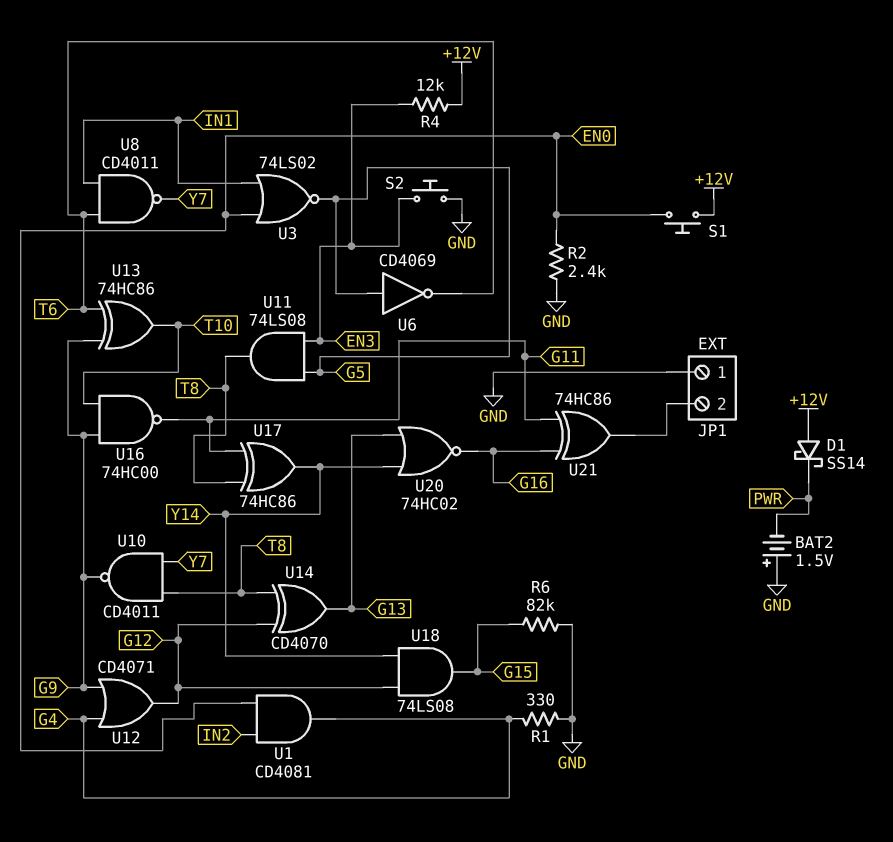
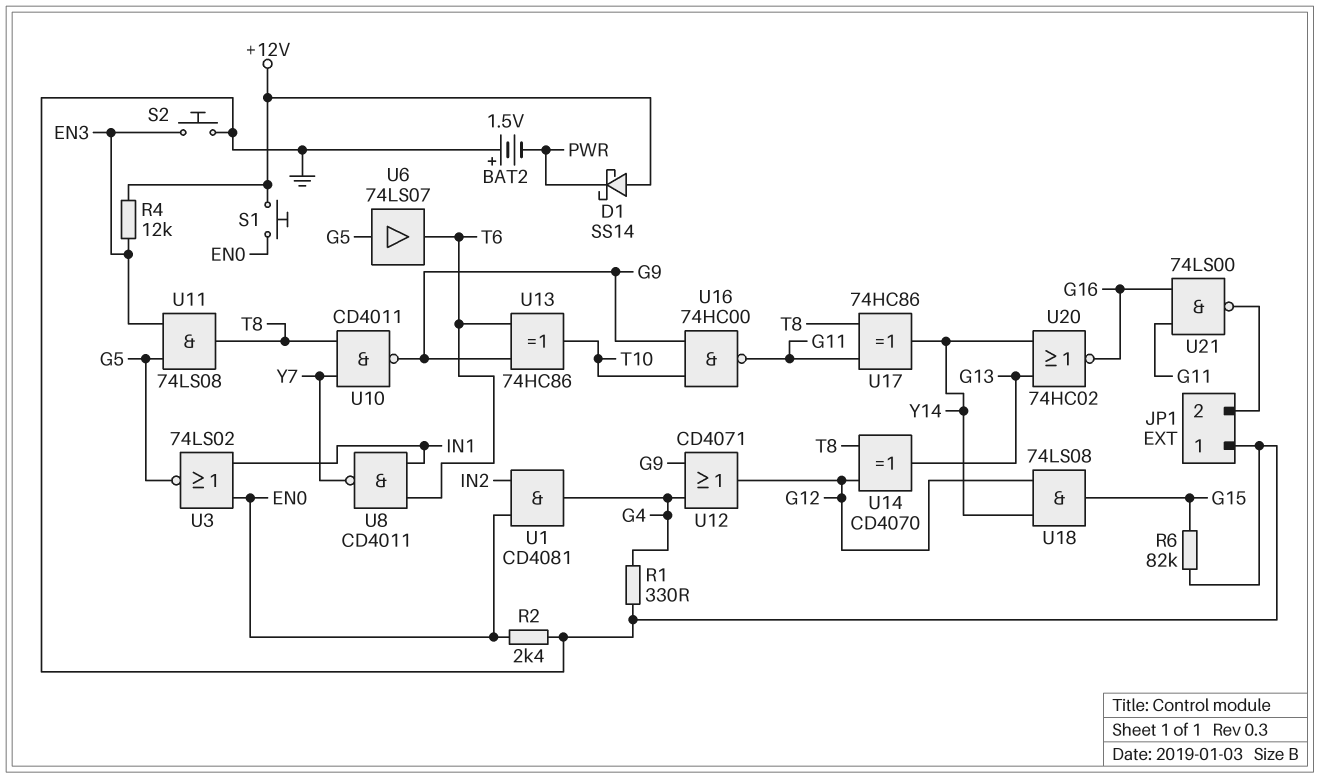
U6: NOT CD4069 (in G5, out T6) -> buffer 74LS07 (in G5, out T6)
U21: XOR 74HC86 (in G11, in G16, out JP1/2) -> NAND 74LS00 (in G11, in G16, out JP1/2)

